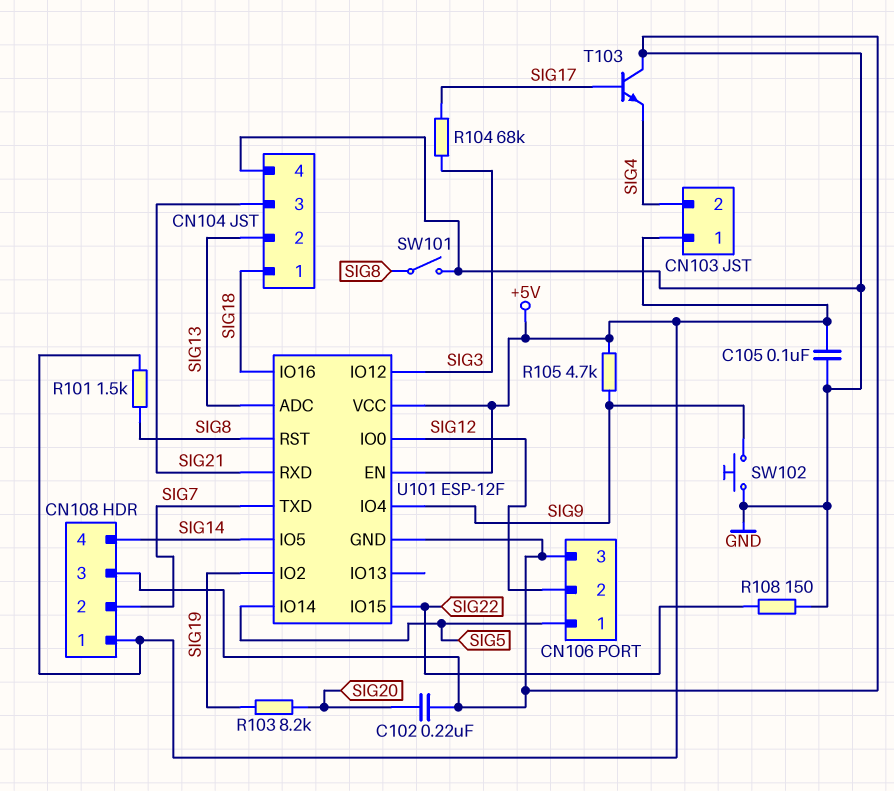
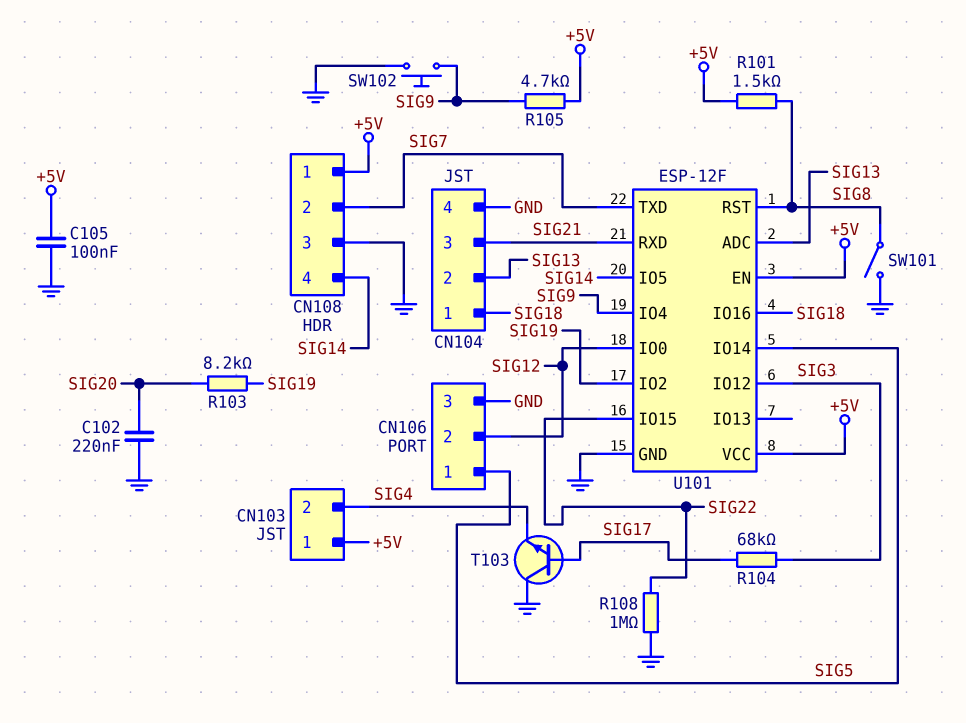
R108: 150 (GND, SIG22) -> 1M (GND, SIG22)

